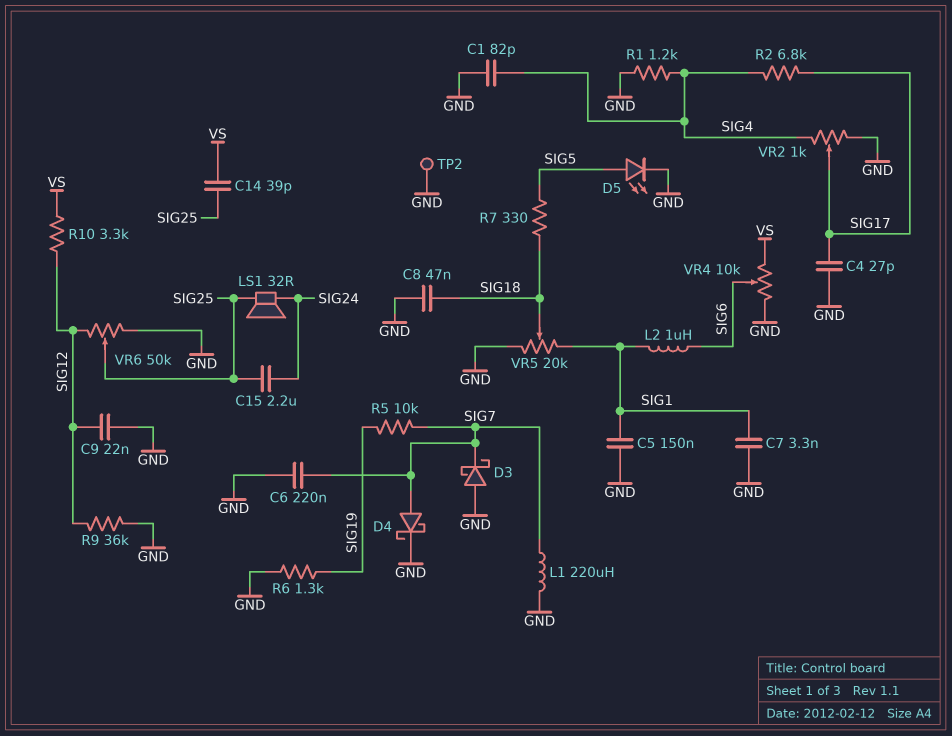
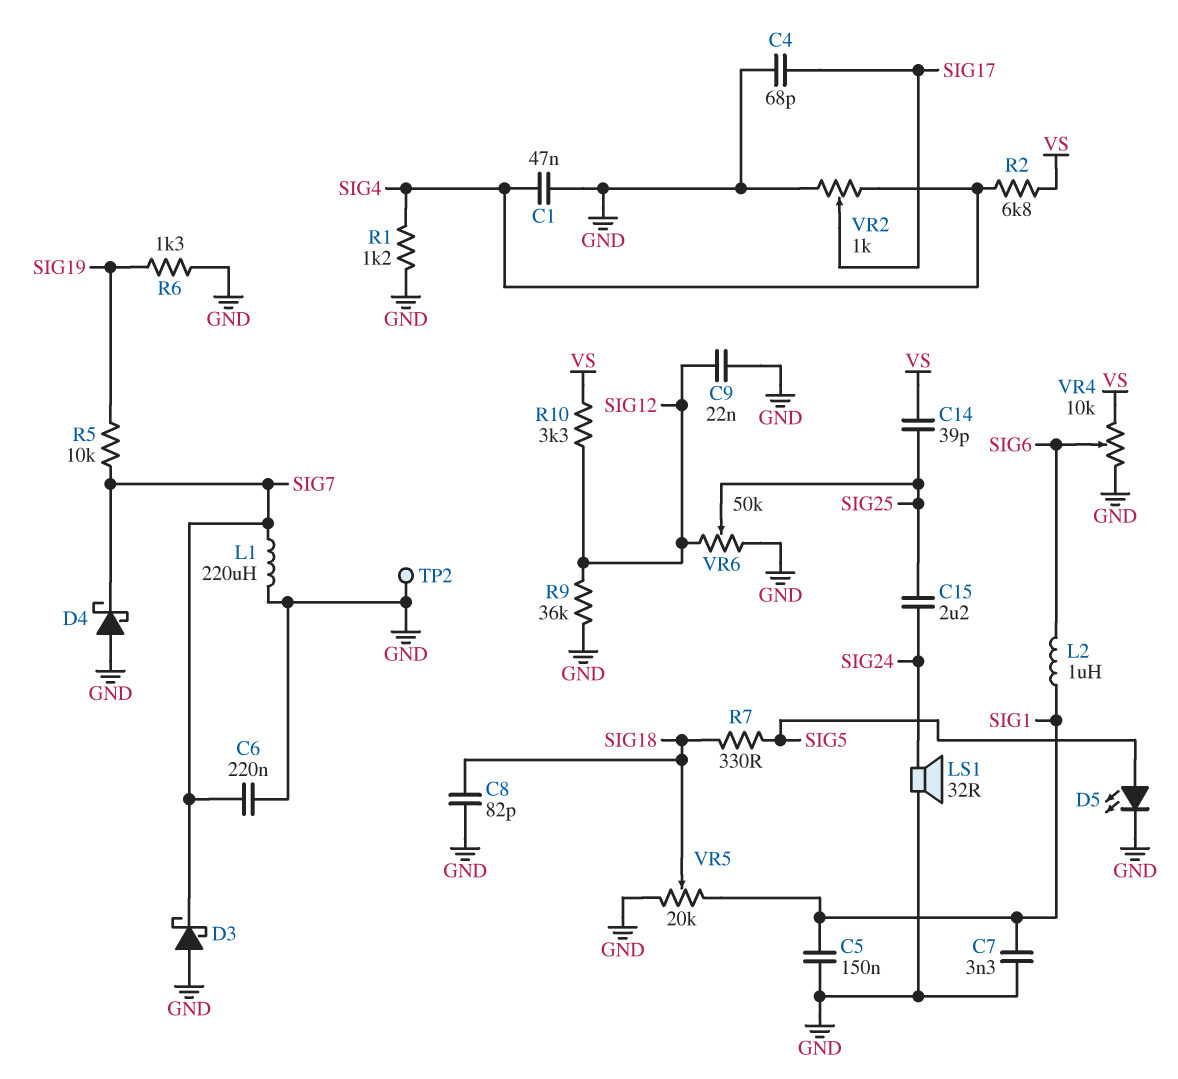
C1: 82pF (GND, SIG4) -> 47nF (GND, SIG4)
C4: 27pF (GND, SIG17) -> 68pF (GND, SIG17)
C8: 47nF (GND, SIG18) -> 82pF (GND, SIG18)
D4: schottky (A SIG7, K GND) -> schottky (A GND, K SIG7)
LS1: speaker 32R (SIG24, SIG25) -> speaker 32R (GND, SIG24)
R2: 6.8k (SIG4, SIG17) -> 6.8k (SIG4, VS)

